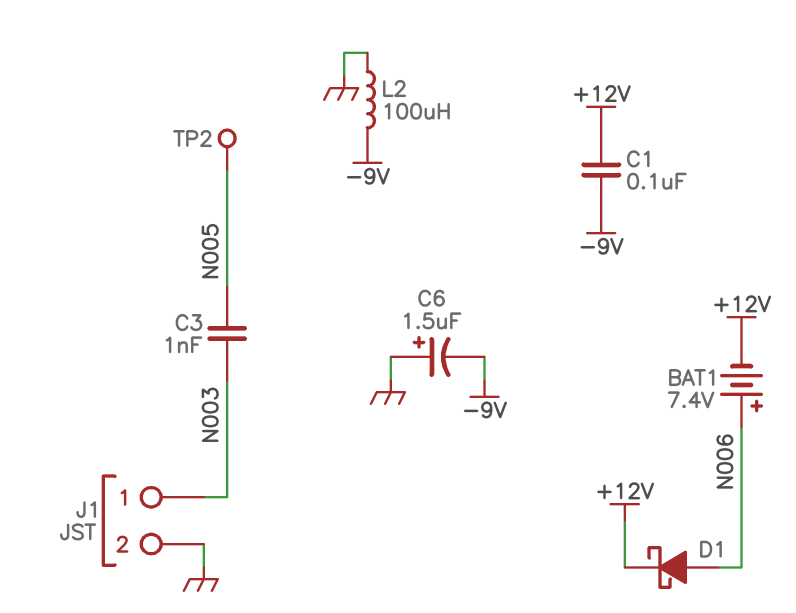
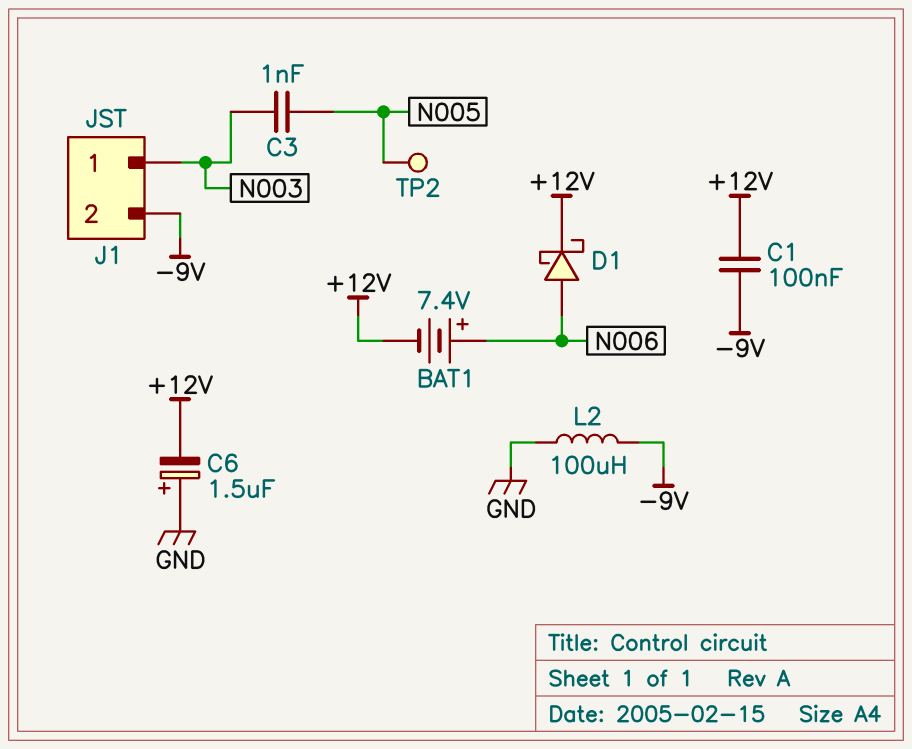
C6: 1.5uF (plus GND, minus -9V) -> 1.5uF (plus GND, minus +12V)
J1 pin 2: GND -> -9V

